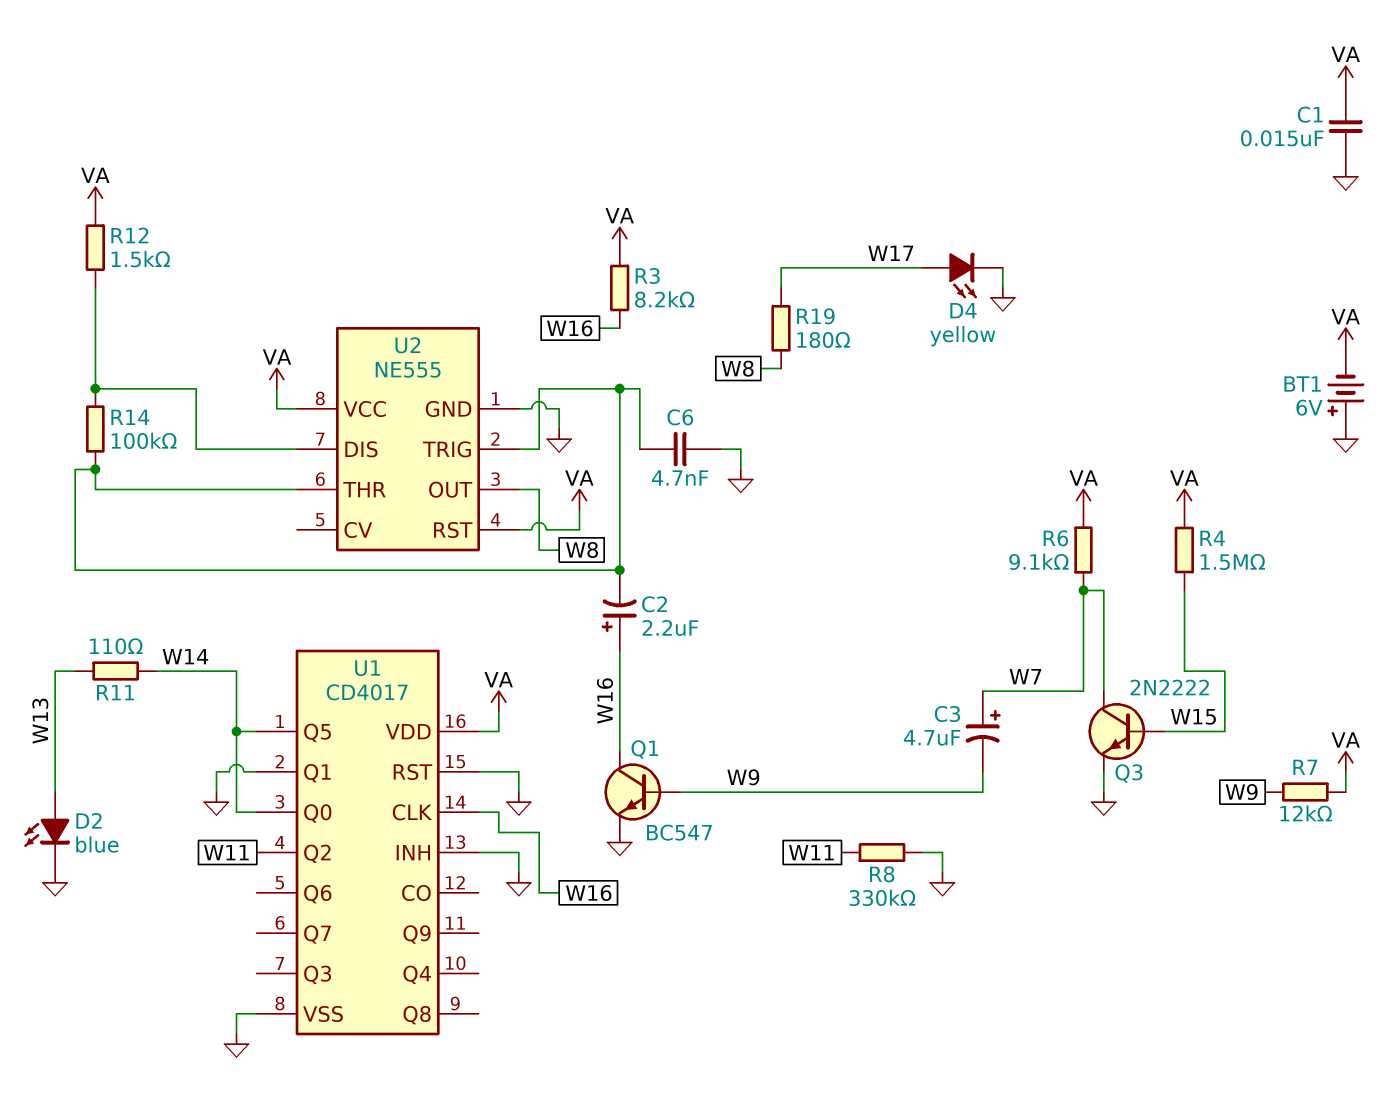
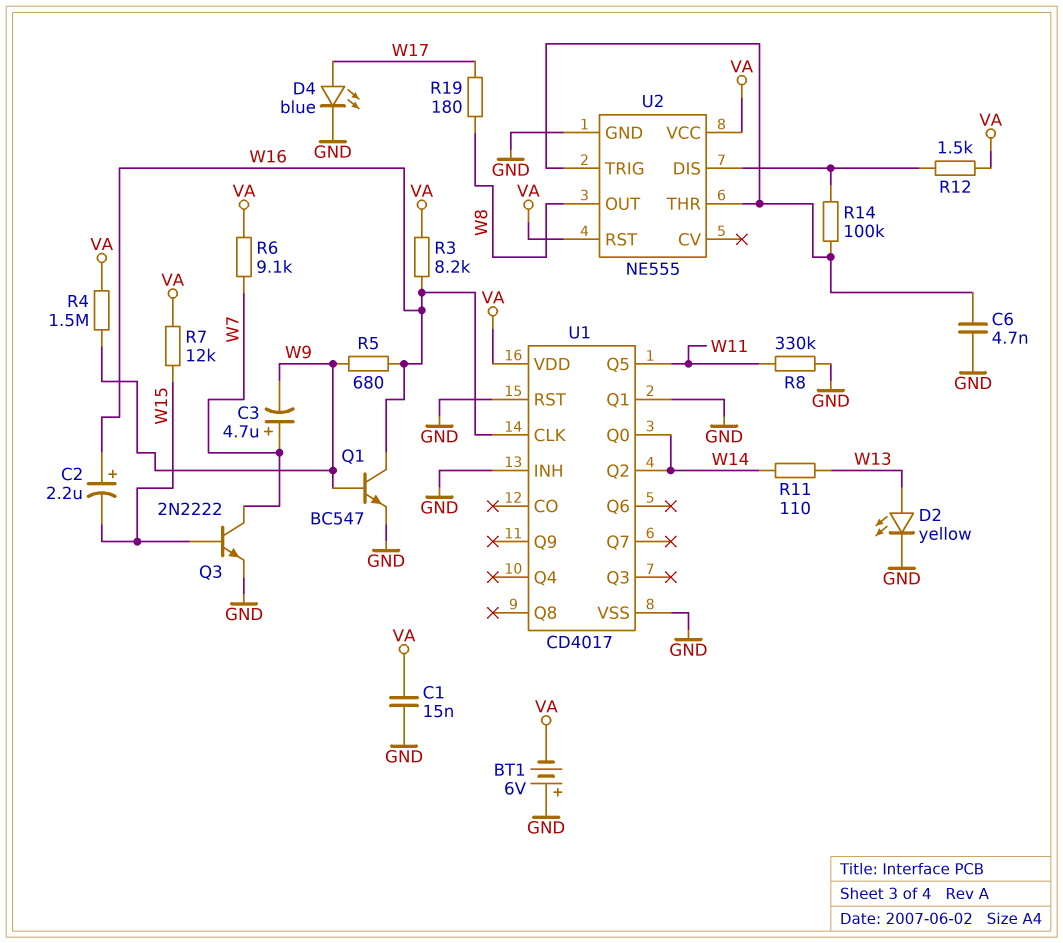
C2: 2.2uF (plus W16, minus U2/THR) -> 2.2uF (plus W16, minus W15)
D2: LED blue (A W13, K GND) -> LED yellow (A W13, K GND)
D4: LED yellow (A W17, K GND) -> LED blue (A W17, K GND)
R4: 1.5M (VA, W15) -> 1.5M (VA, W9)
R5: none -> 680 (W9, W16)
R7: 12k (VA, W9) -> 12k (VA, W15)
U1 pin Q2: W11 -> W14
U1 pin Q5: W14 -> W11

